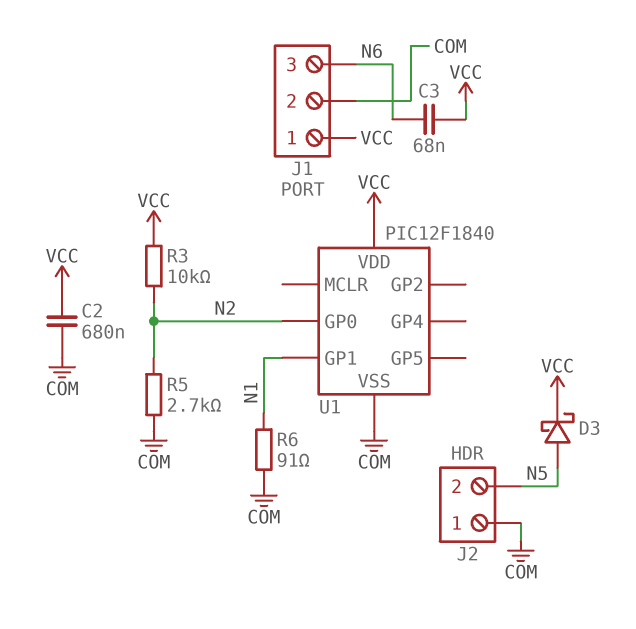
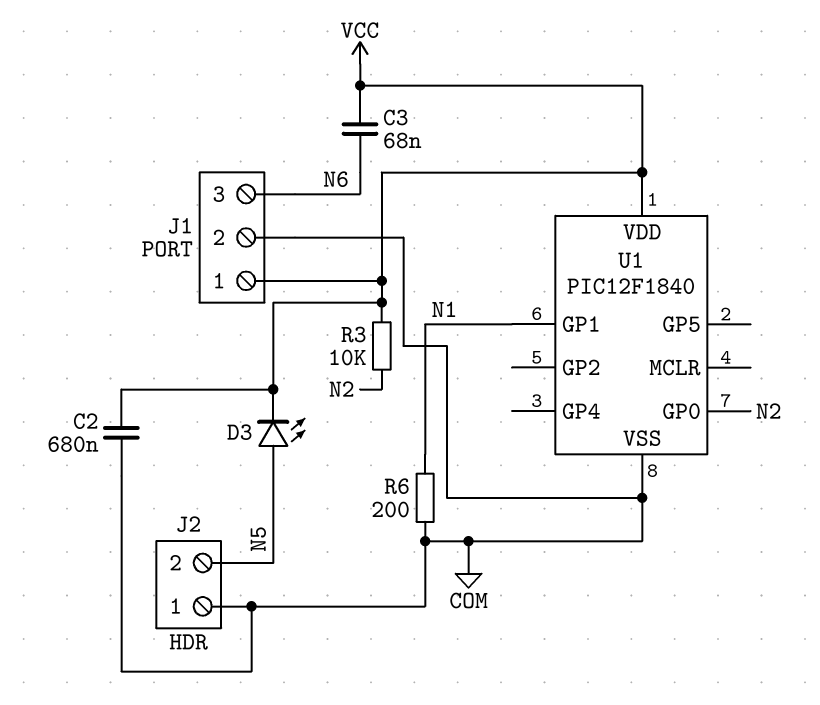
D3: schottky (A N5, K VCC) -> LED (A N5, K VCC)
R5: 2.7k (COM, N2) -> none
R6: 91 (COM, N1) -> 200 (COM, N1)

